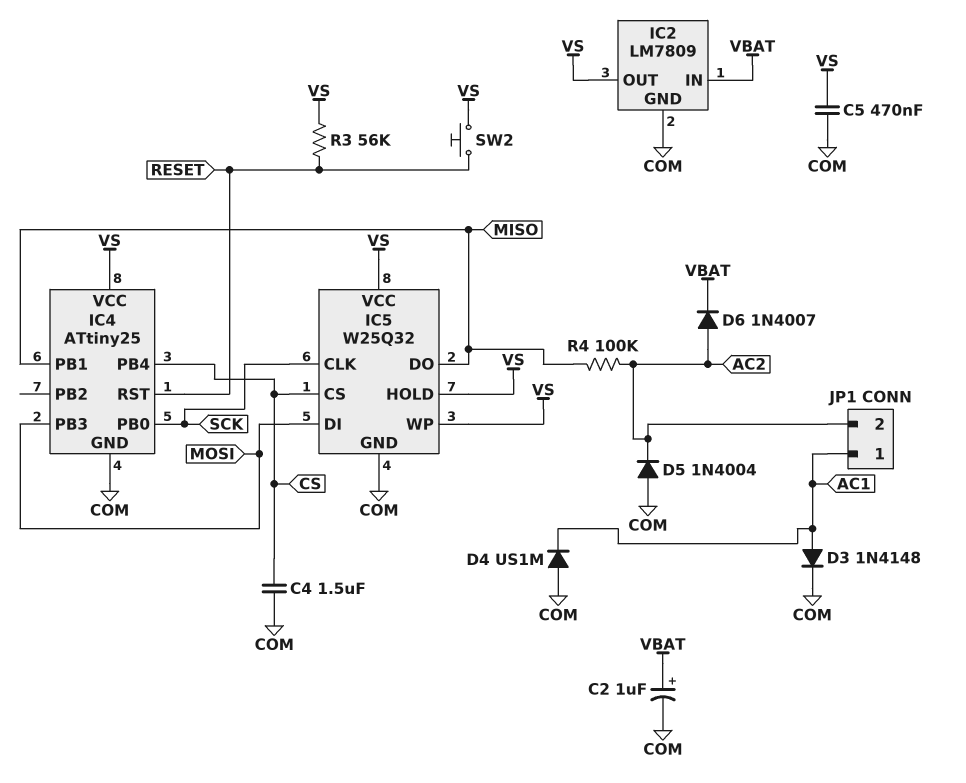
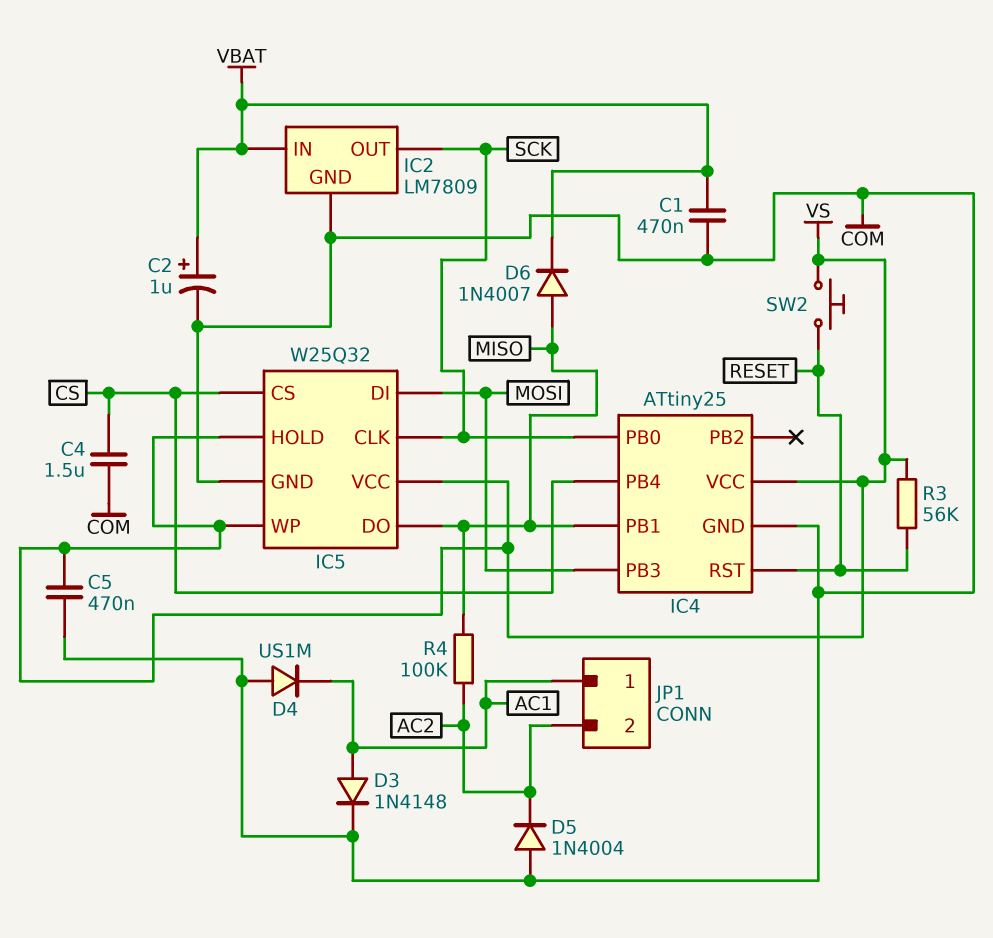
C1: none -> 470nF (COM, VBAT)
D6: diode 1N4007 (A AC2, K VBAT) -> diode 1N4007 (A MISO, K VBAT)
IC2 pin OUT: VS -> SCK

